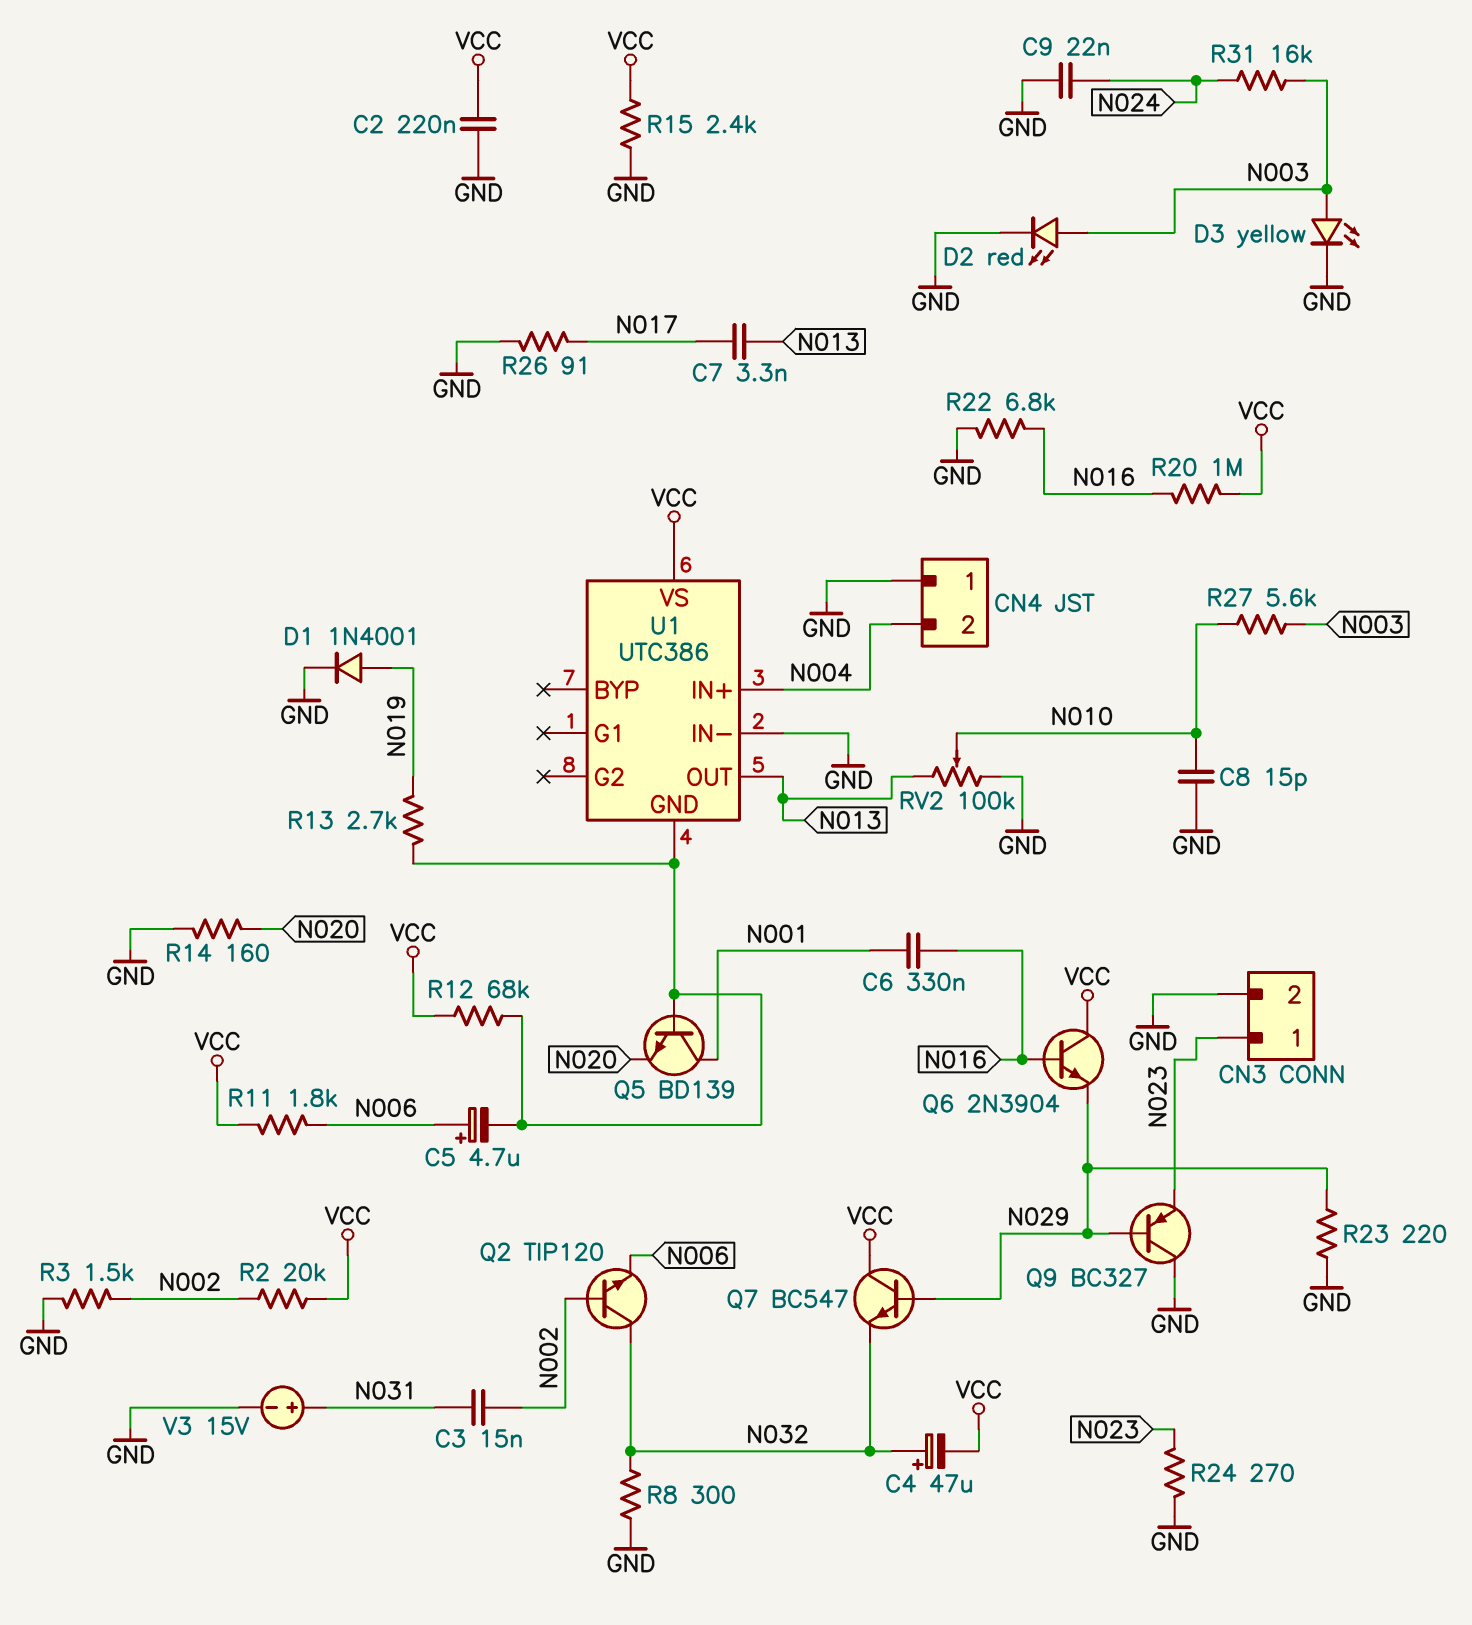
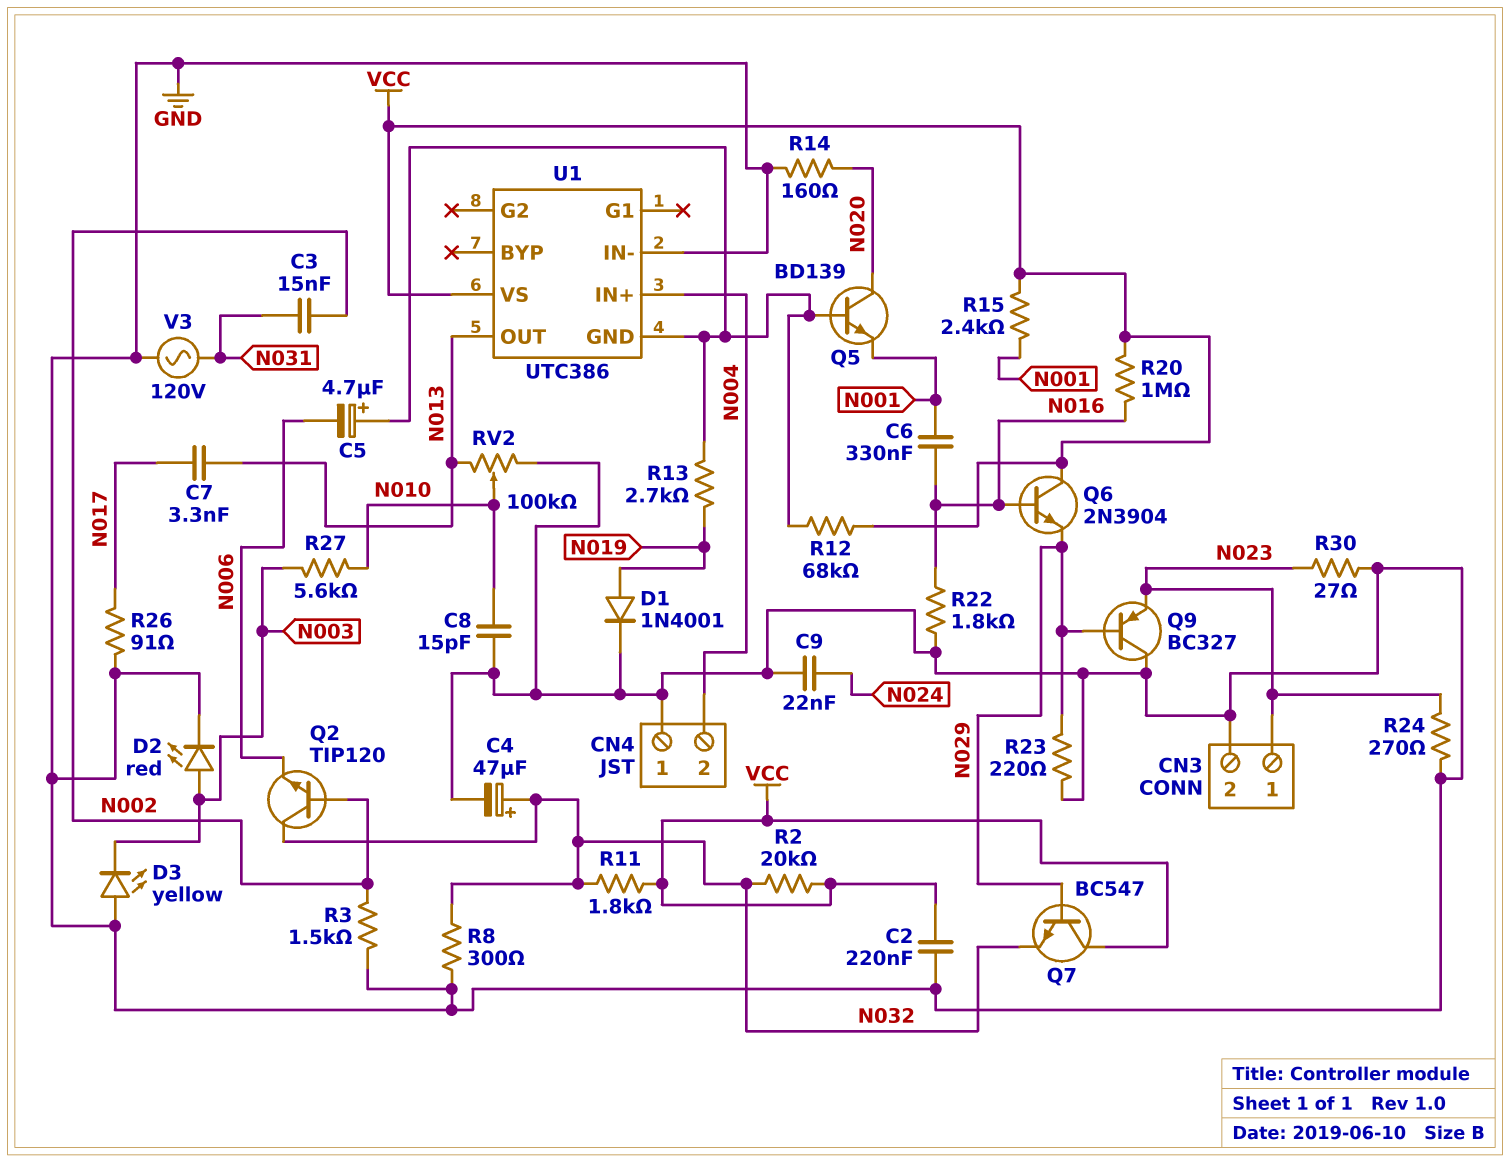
C4: 47uF (plus N032, minus VCC) -> 47uF (plus N032, minus GND)
C5: 4.7uF (plus N006, minus U1/GND) -> 4.7uF (plus U1/GND, minus N006)
D3: LED yellow (A N003, K GND) -> LED yellow (A GND, K N003)
Q5: NPN BD139 (B U1/GND, C N001, E N020) -> NPN BD139 (B U1/GND, C N020, E N001)
R2: 20k (N002, VCC) -> 20k (N032, VCC)
R11: 1.8k (N006, VCC) -> 1.8k (N032, VCC)
R15: 2.4k (GND, VCC) -> 2.4k (N001, VCC)
R22: 6.8k (GND, N016) -> 1.8k (GND, N016)
R30: none -> 27 (GND, N023)
R31: 16k (N003, N024) -> none
V3: 15V (plus N031, minus GND) -> AC 120V (GND, N031)

